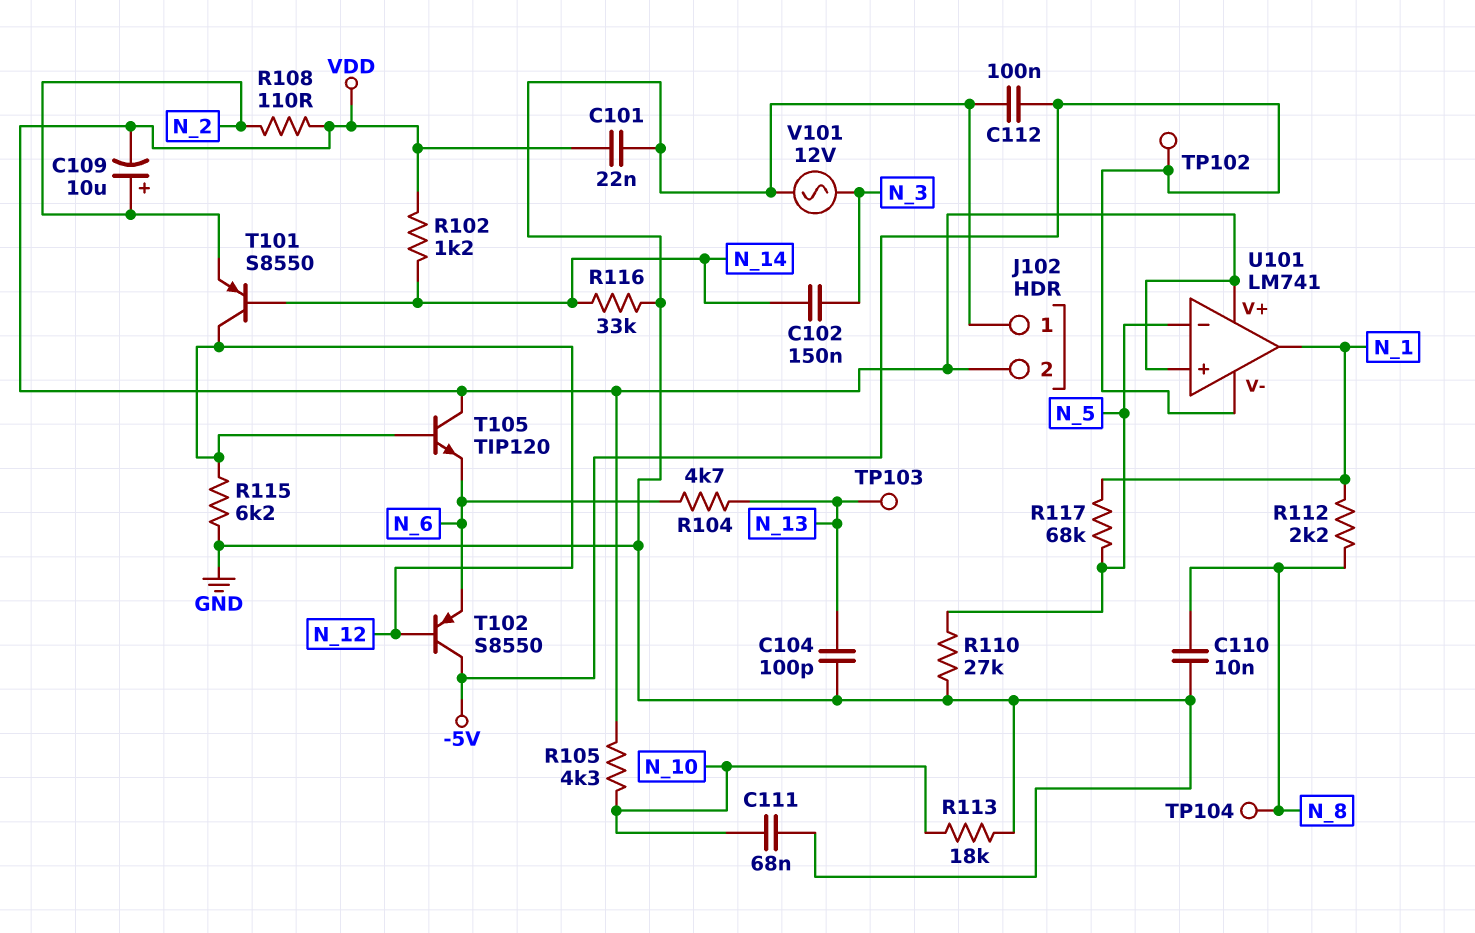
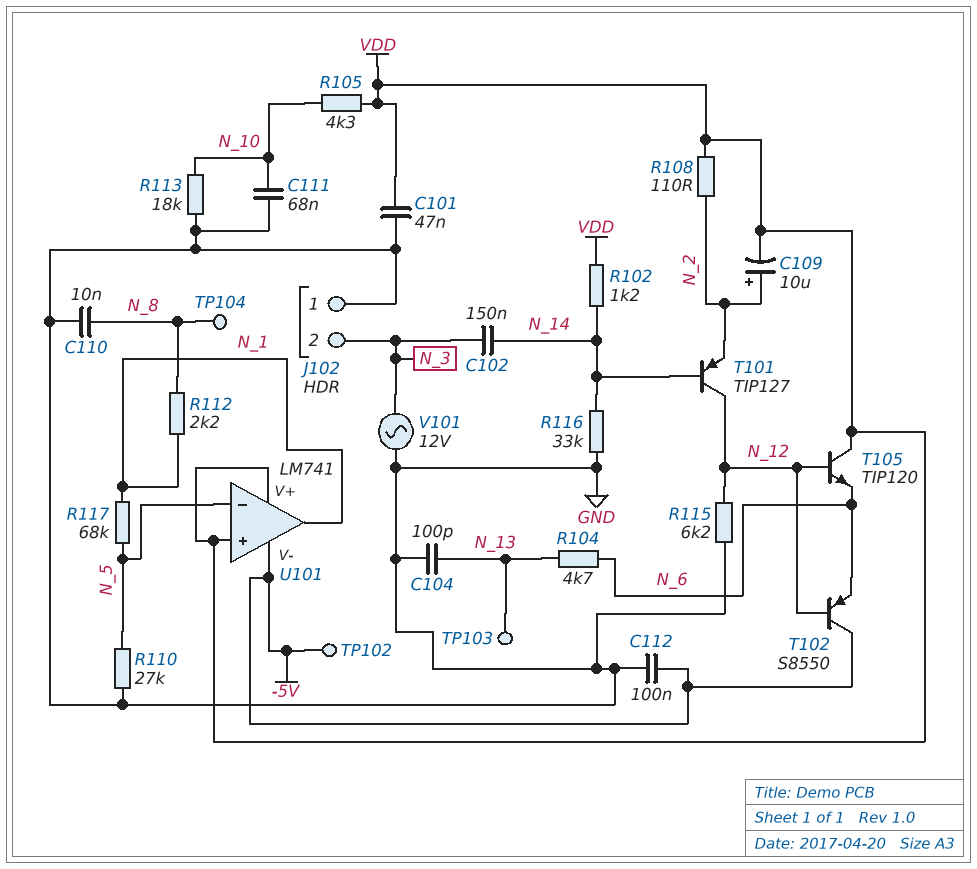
C101: 22nF (GND, VDD) -> 47nF (GND, VDD)
J102 pin 2: VDD -> N_3
T101: PNP S8550 (B N_14, C N_12, E N_2) -> PNP TIP127 (B N_14, C N_12, E N_2)

